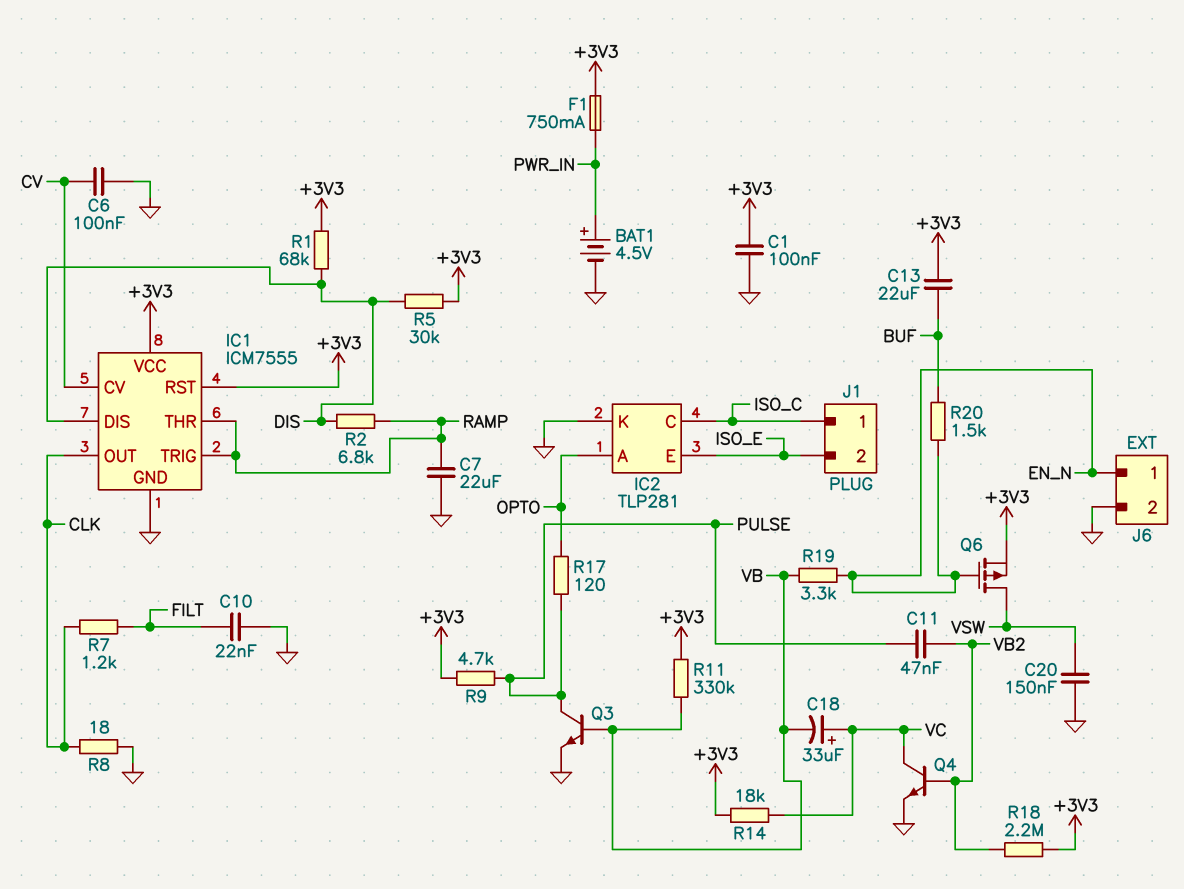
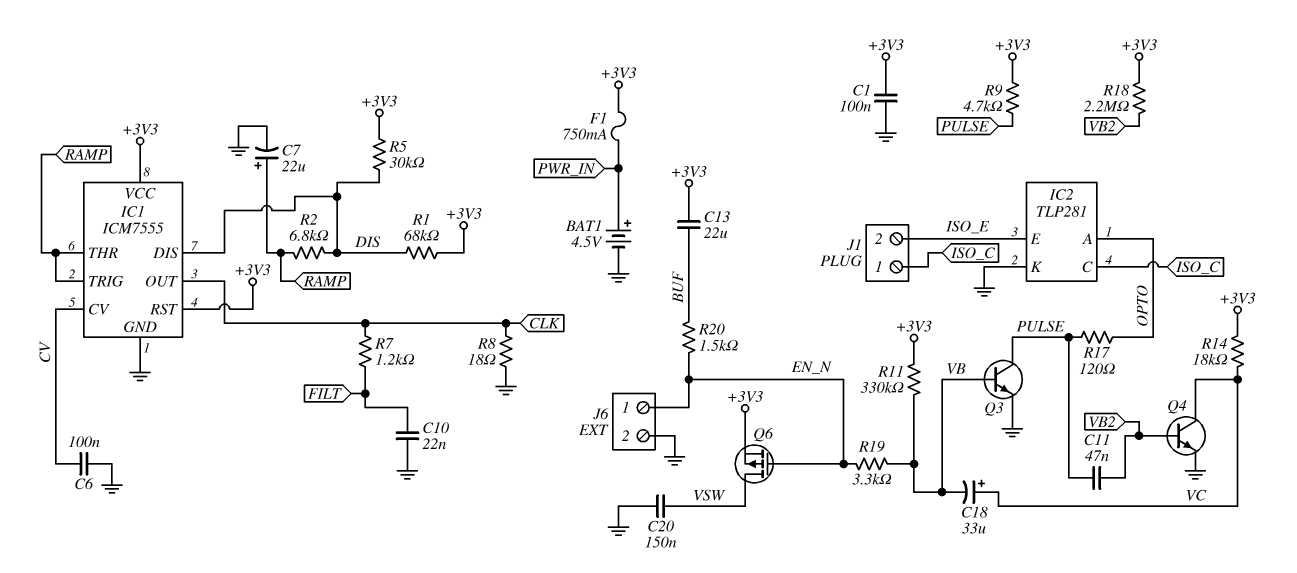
C7: 22uF (GND, RAMP) -> 22uF (plus RAMP, minus GND)

